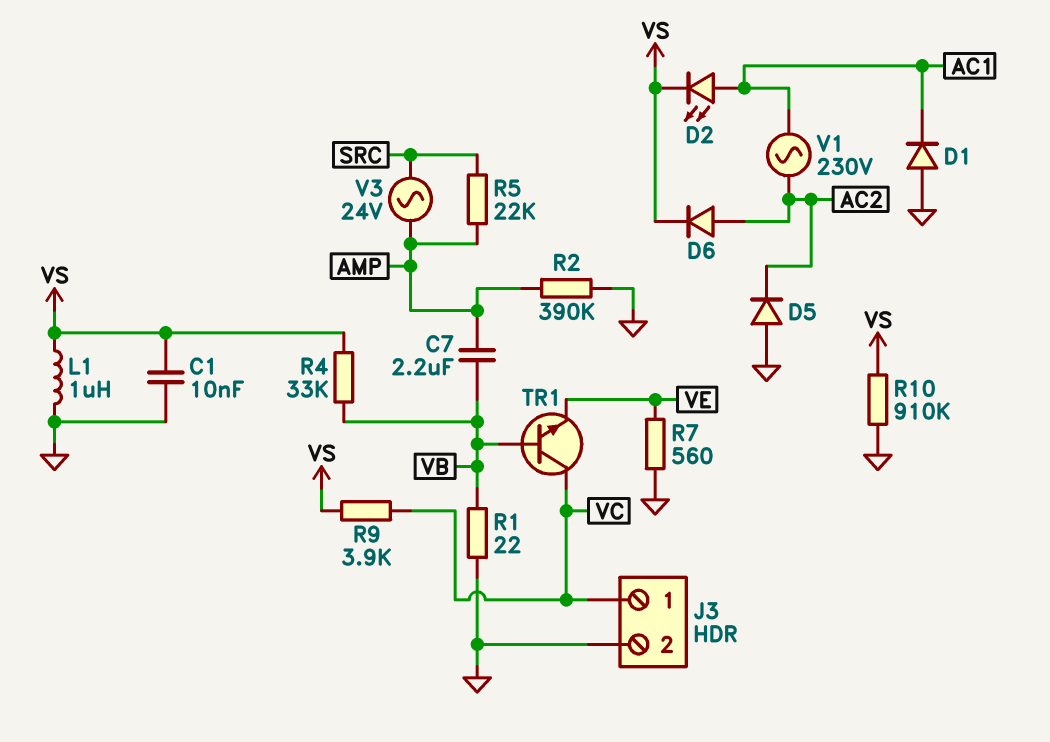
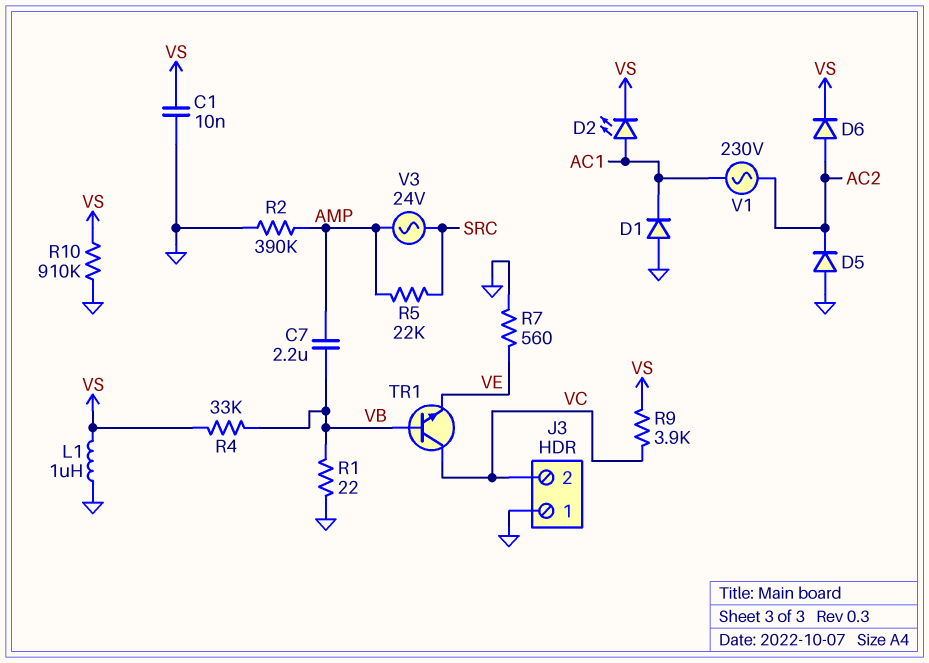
J3 pin 1: VC -> GND
J3 pin 2: GND -> VC

